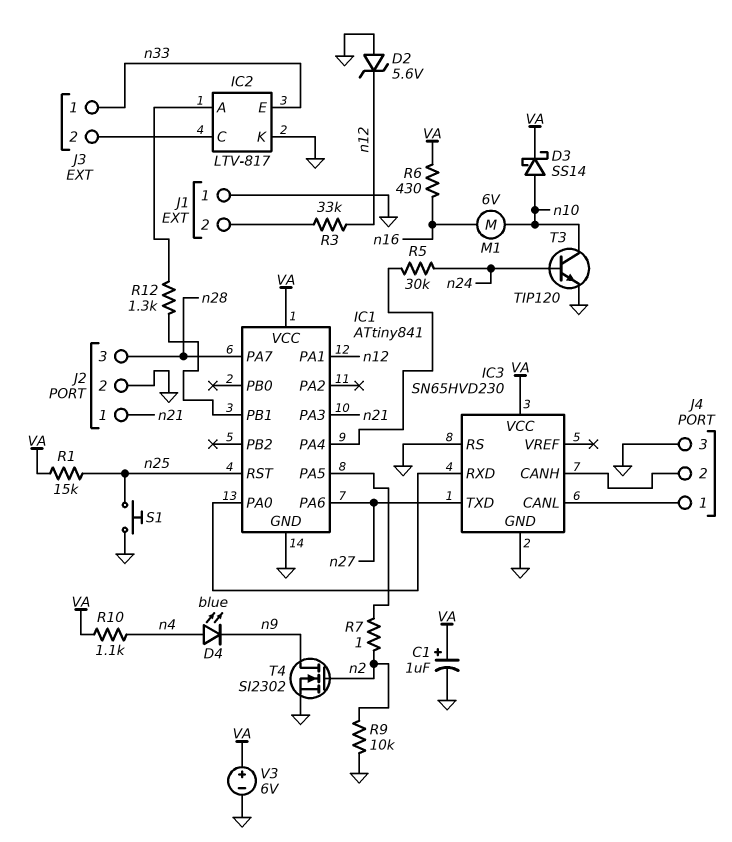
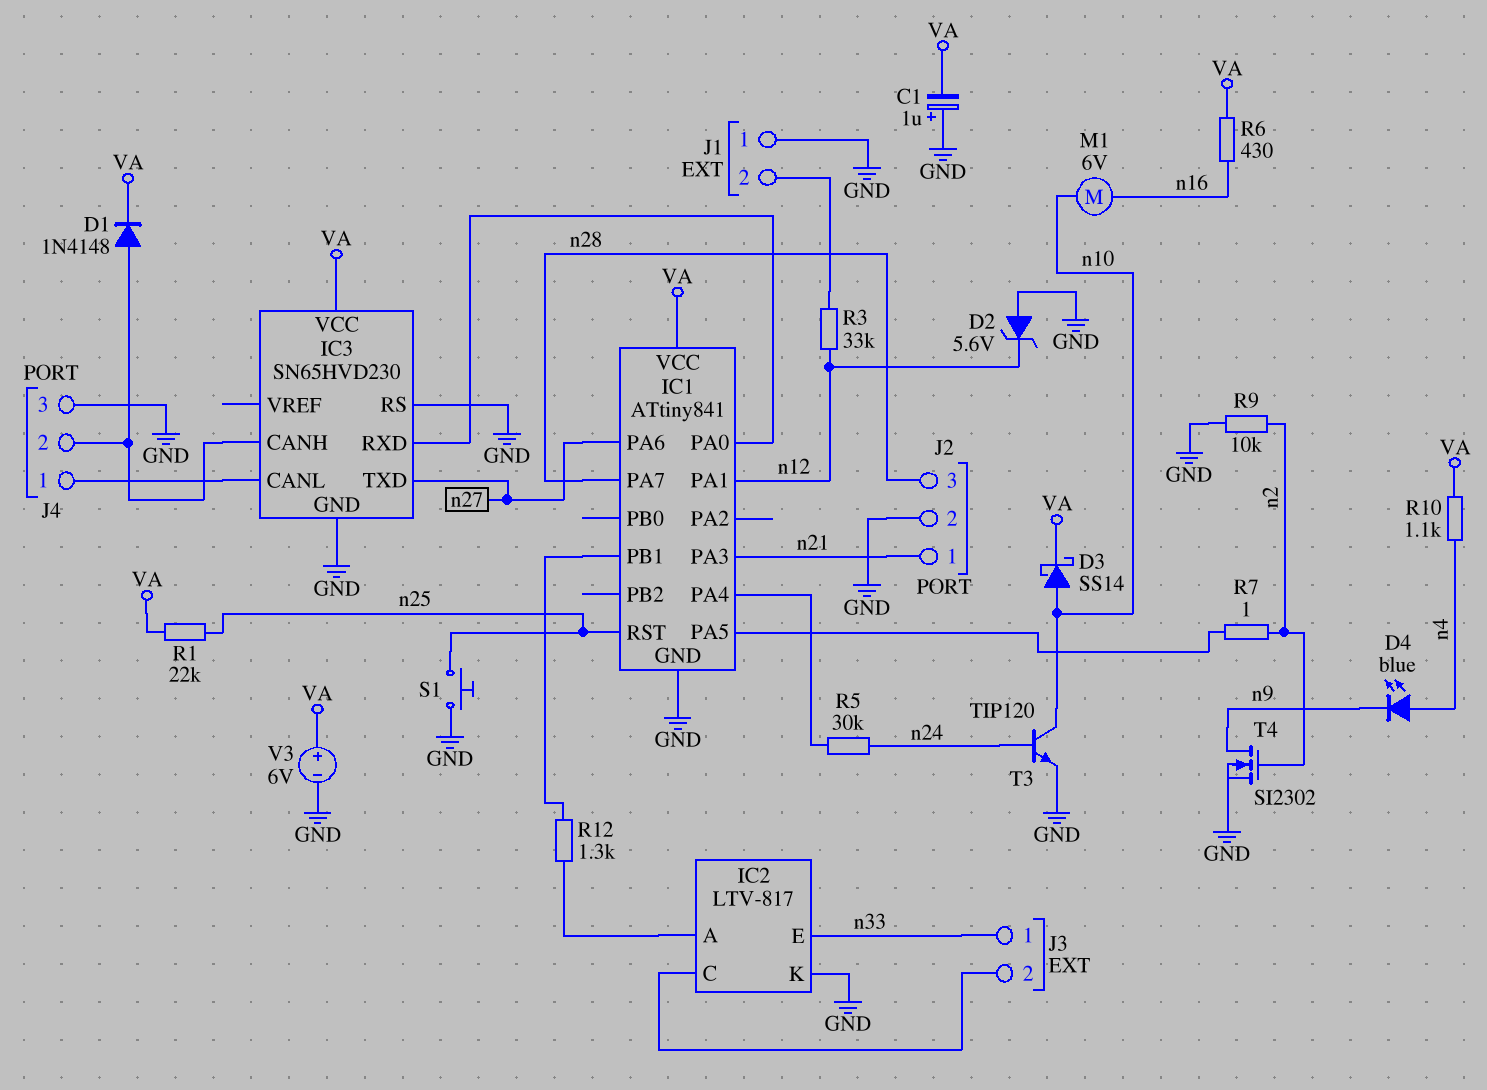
C1: 1uF (plus VA, minus GND) -> 1uF (plus GND, minus VA)
D1: none -> diode 1N4148 (A IC3/CANH, K VA)
R1: 15k (VA, n25) -> 22k (VA, n25)

